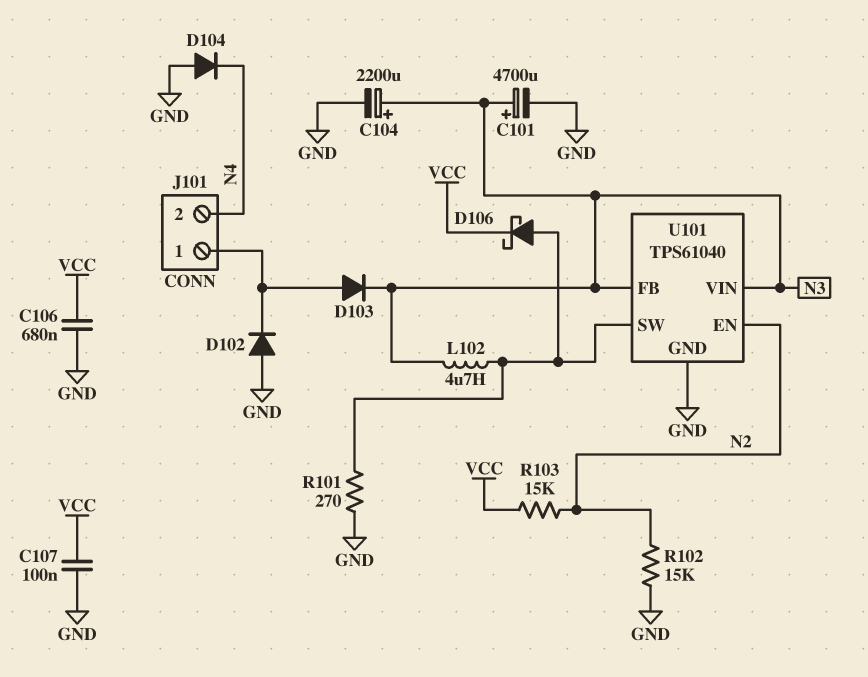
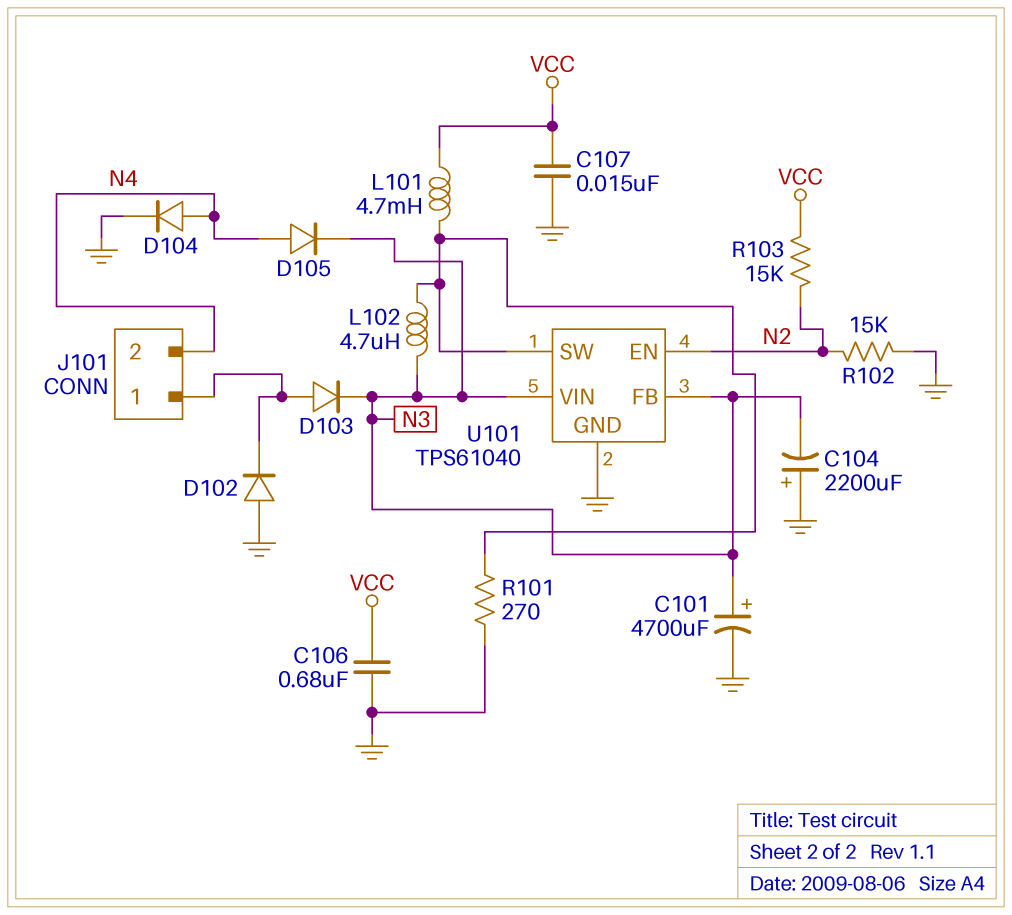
C104: 2200uF (plus N3, minus GND) -> 2200uF (plus GND, minus N3)
C107: 100nF (GND, VCC) -> 15nF (GND, VCC)
D104: diode (A GND, K N4) -> diode (A N4, K GND)
D105: none -> diode (A N4, K N3)
D106: schottky (A U101/SW, K VCC) -> none
L101: none -> 4.7mH (U101/SW, VCC)

